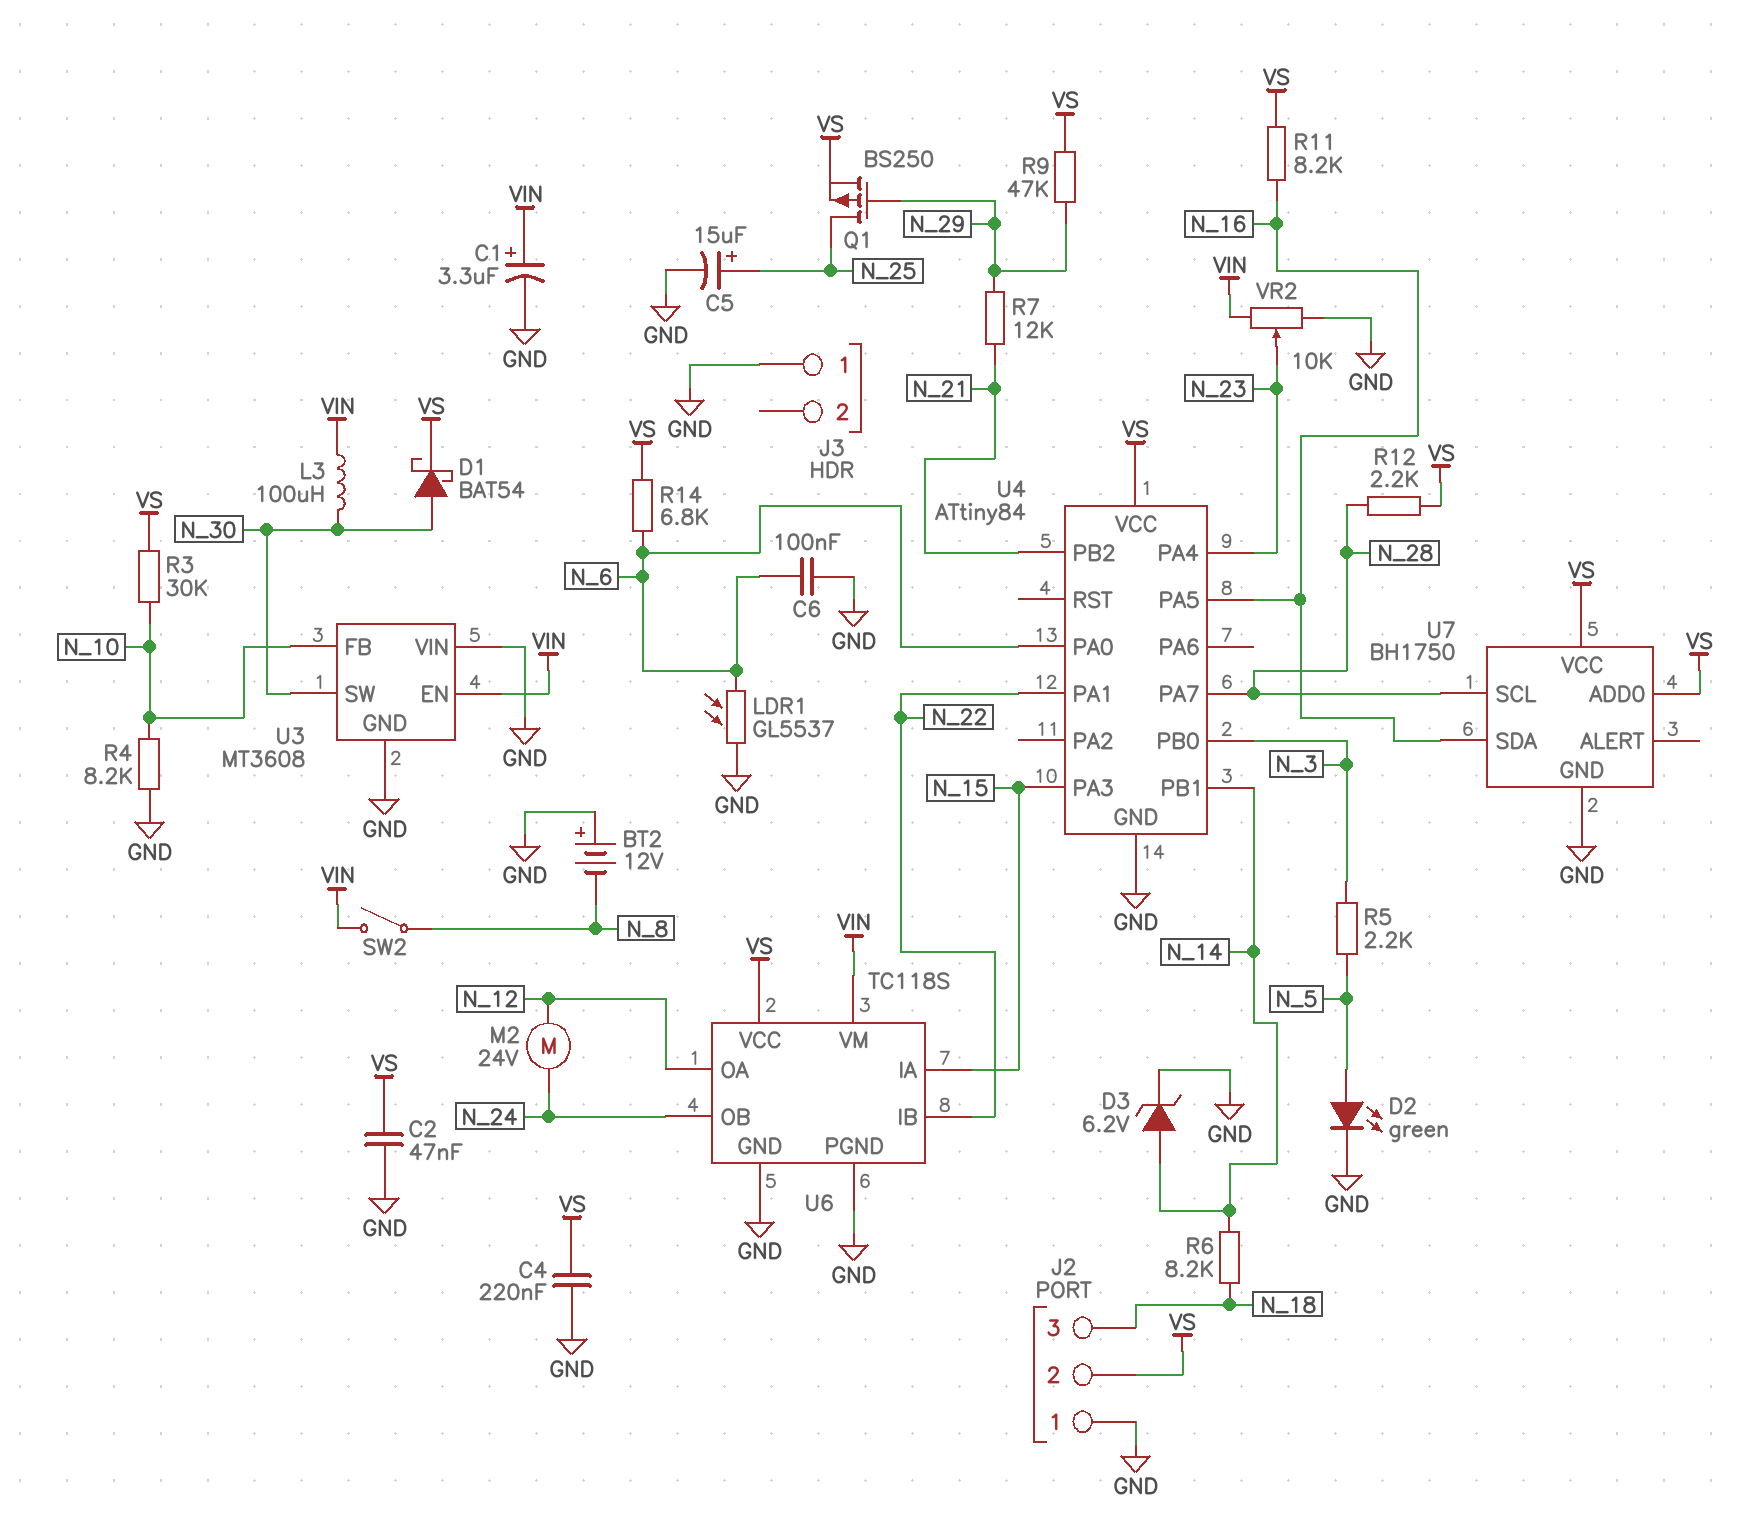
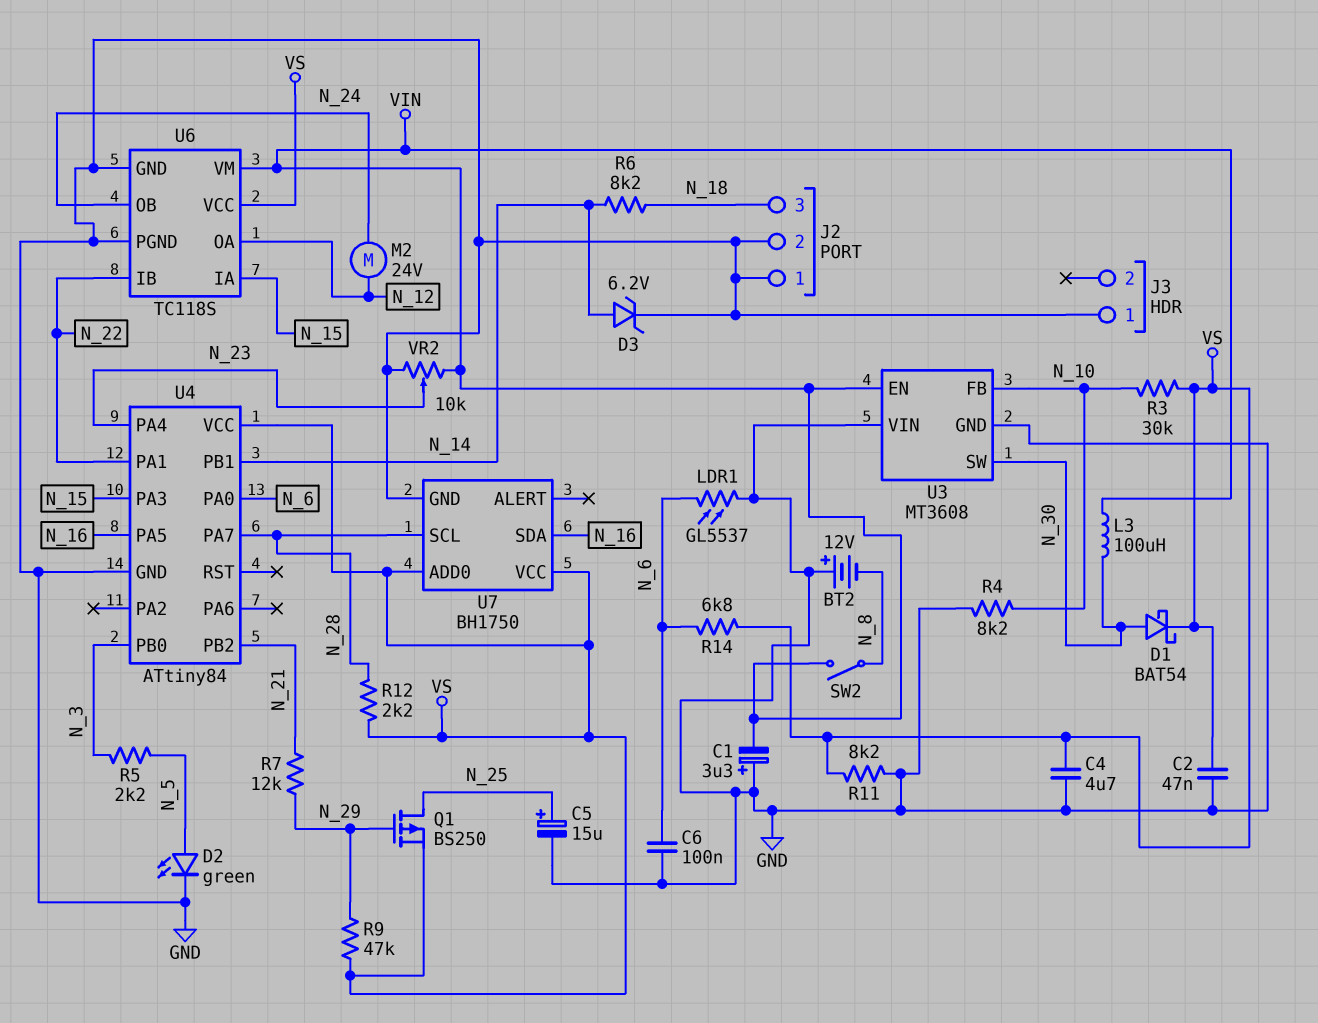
C1: 3.3uF (plus VIN, minus GND) -> 3.3uF (plus GND, minus VIN)
C4: 220nF (GND, VS) -> 4.7uF (GND, VS)
J2 pin 2: VS -> GND
R11: 8.2k (N_16, VS) -> 8.2k (GND, VS)

